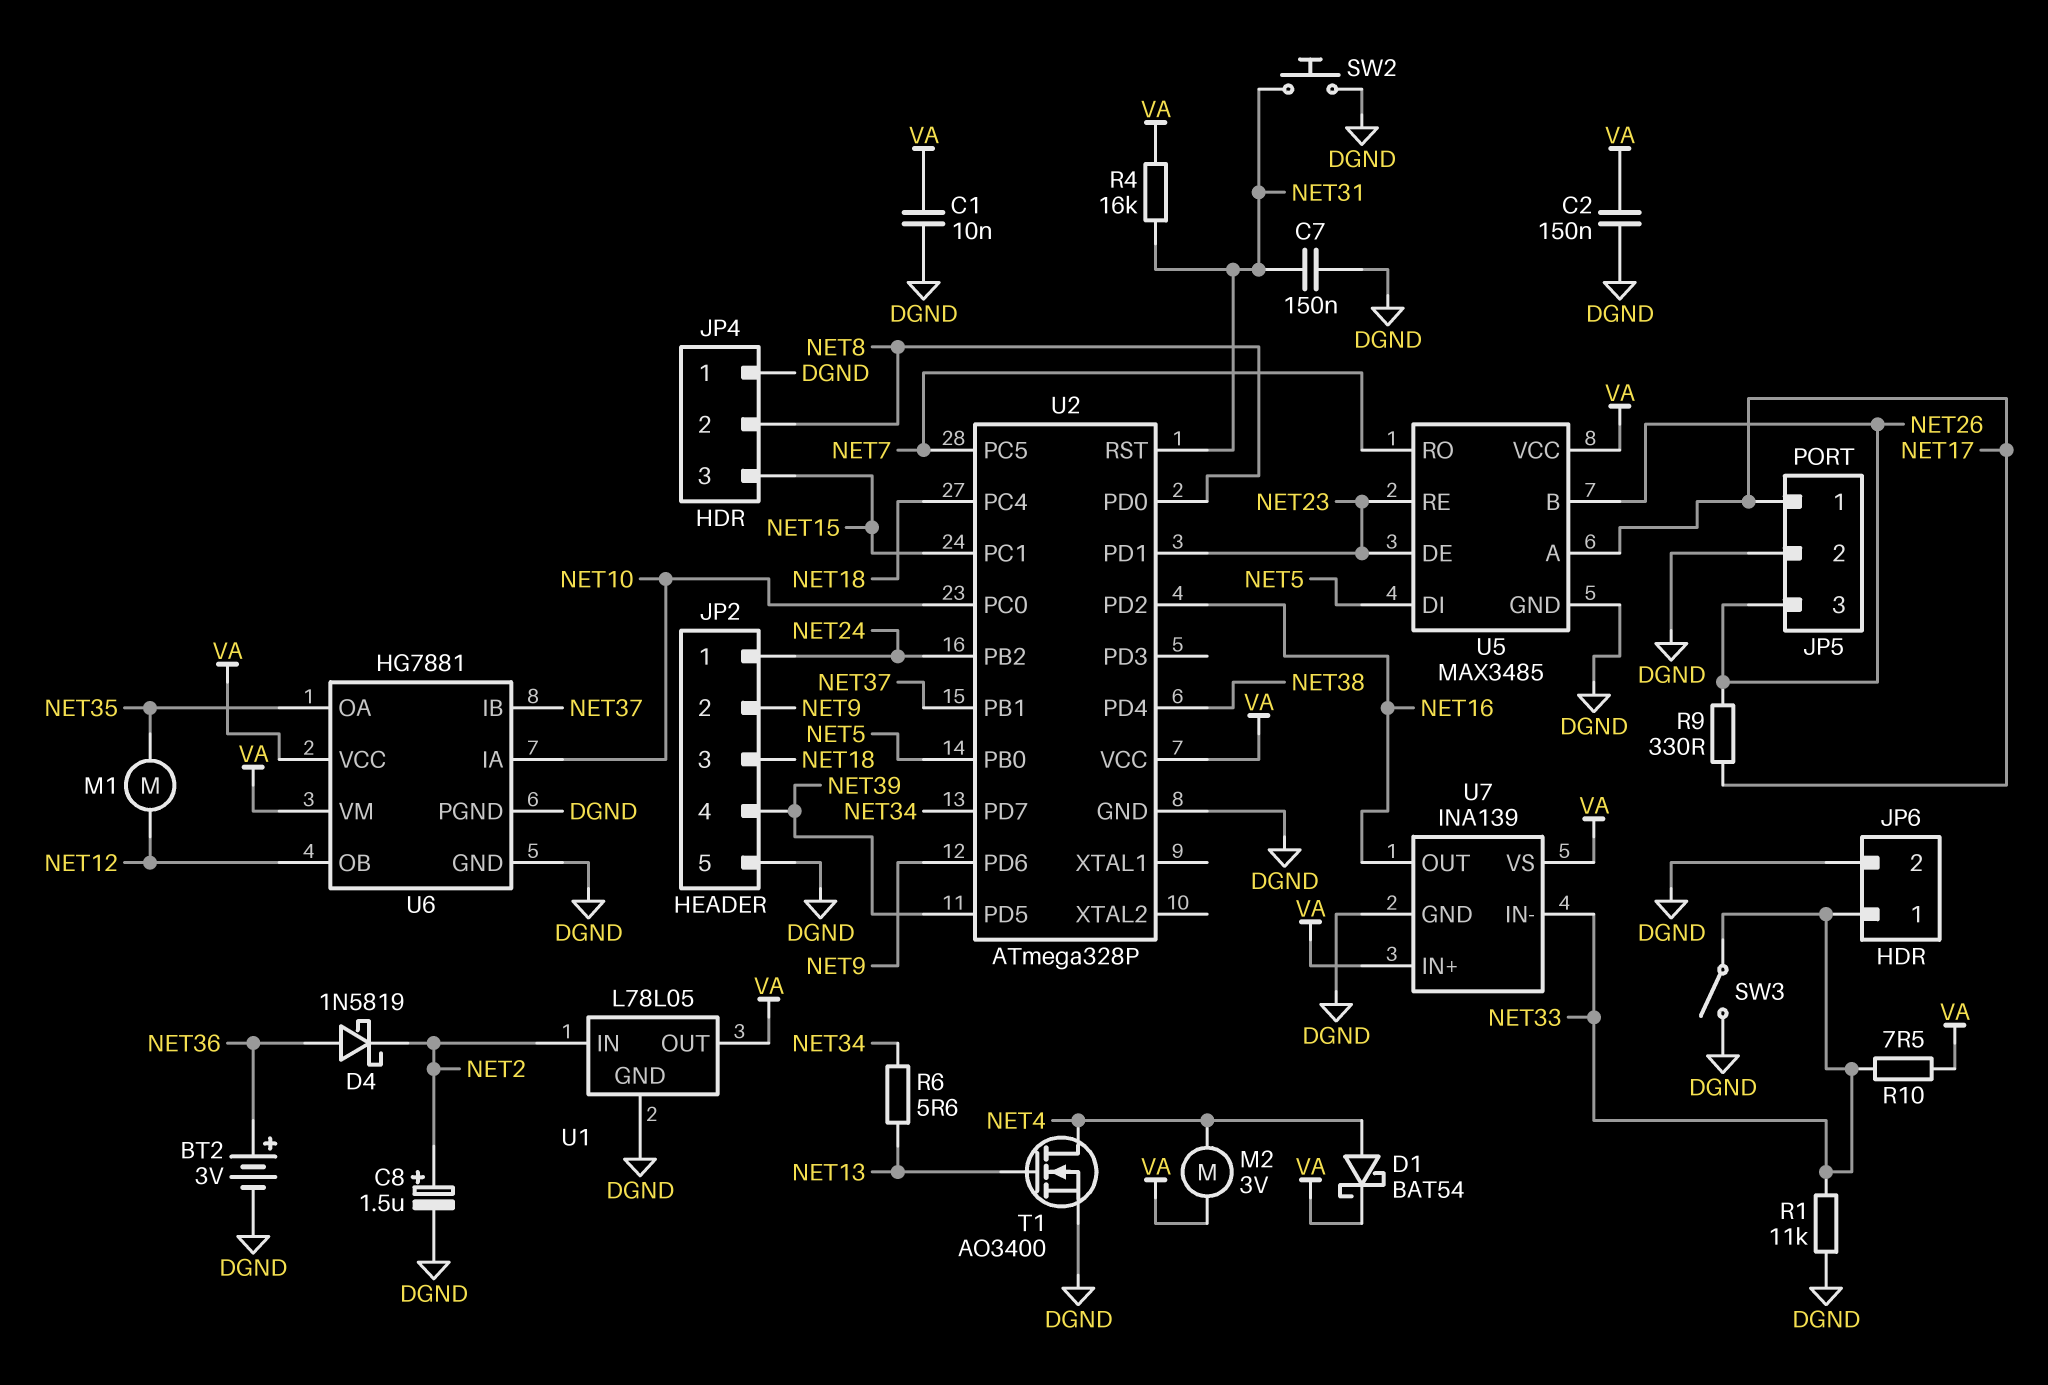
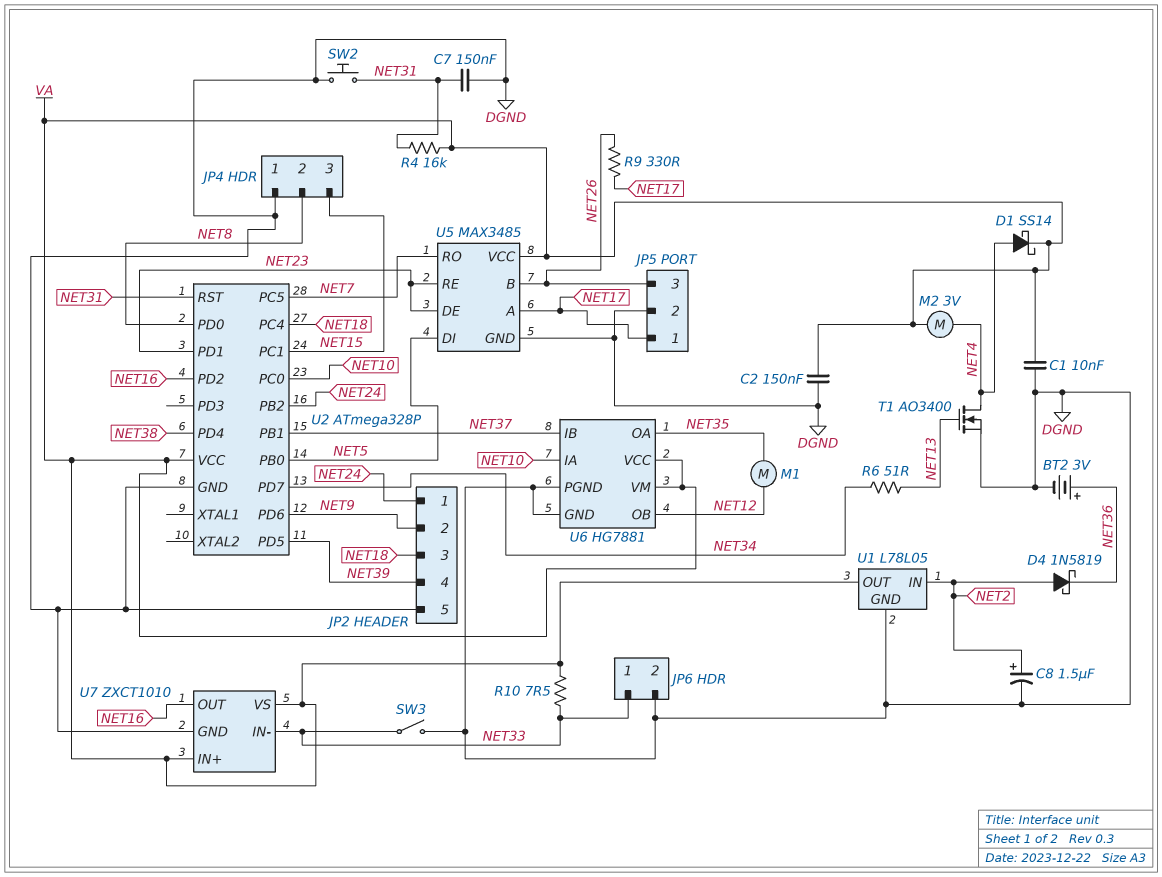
D1: schottky BAT54 (A NET4, K VA) -> schottky SS14 (A NET4, K VA)
D4: schottky 1N5819 (A NET36, K NET2) -> schottky 1N5819 (A NET2, K NET36)
R1: 11k (DGND, NET33) -> none
R6: 5.6 (NET13, NET34) -> 51 (NET13, NET34)
U7: INA139 -> ZXCT1010

